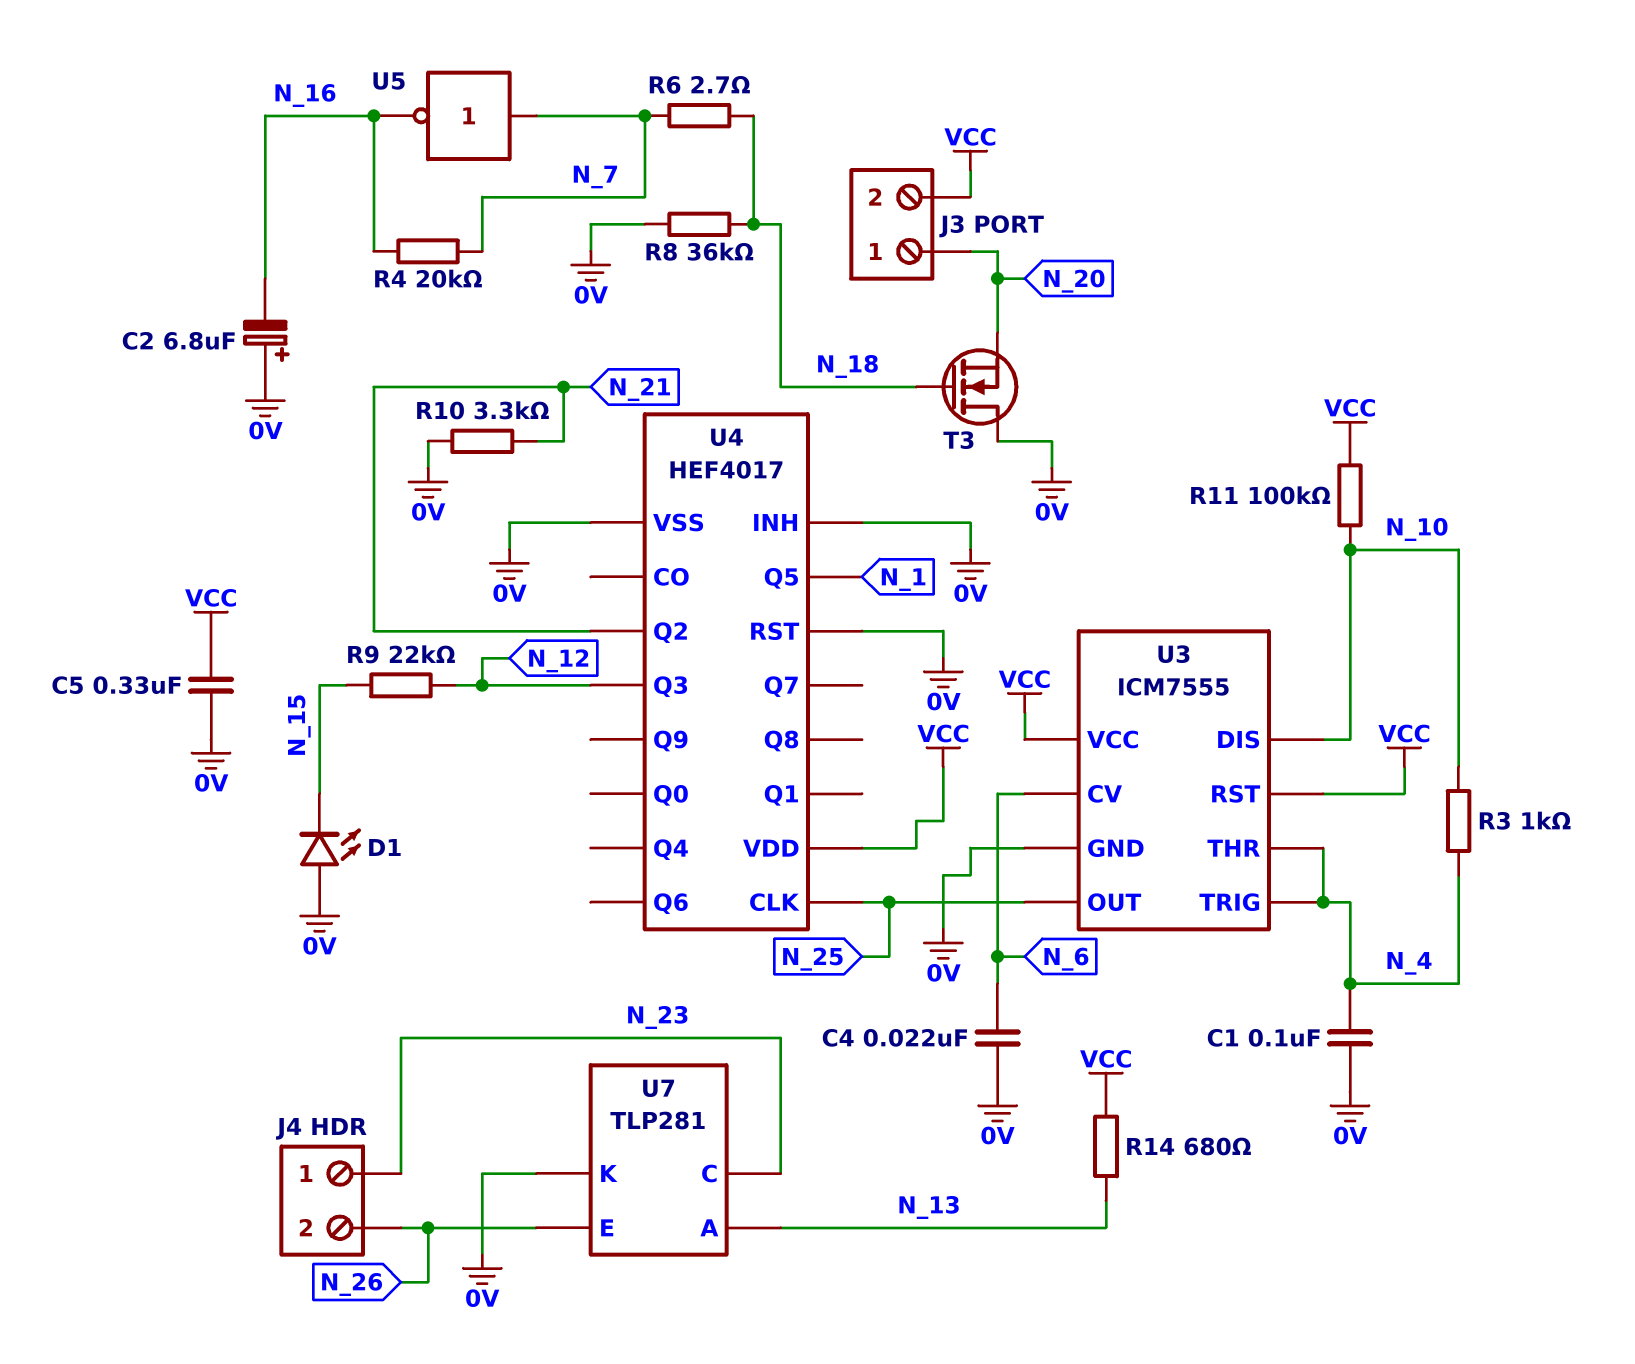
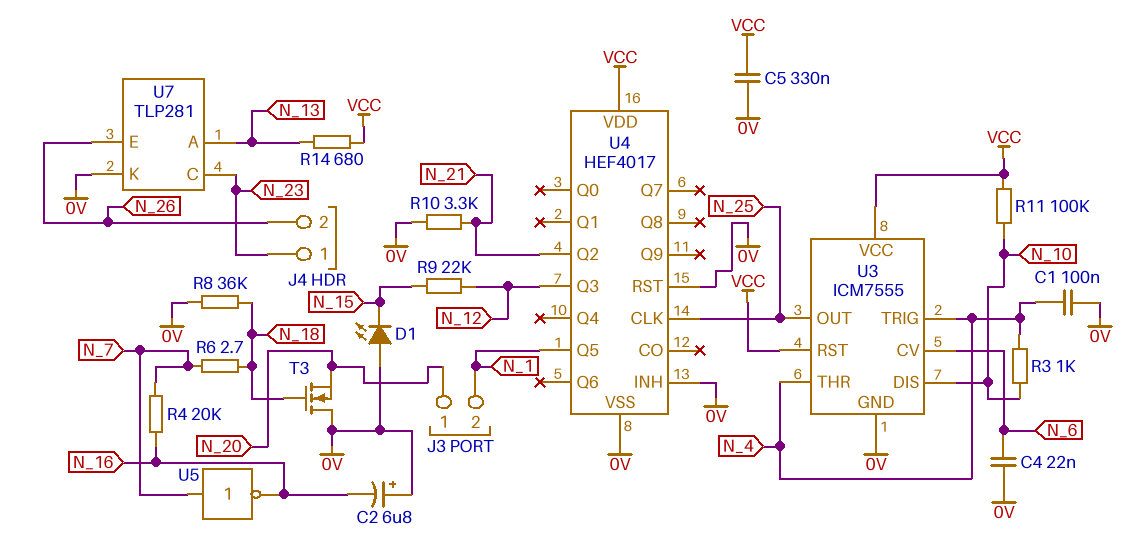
J3 pin 2: VCC -> N_1

